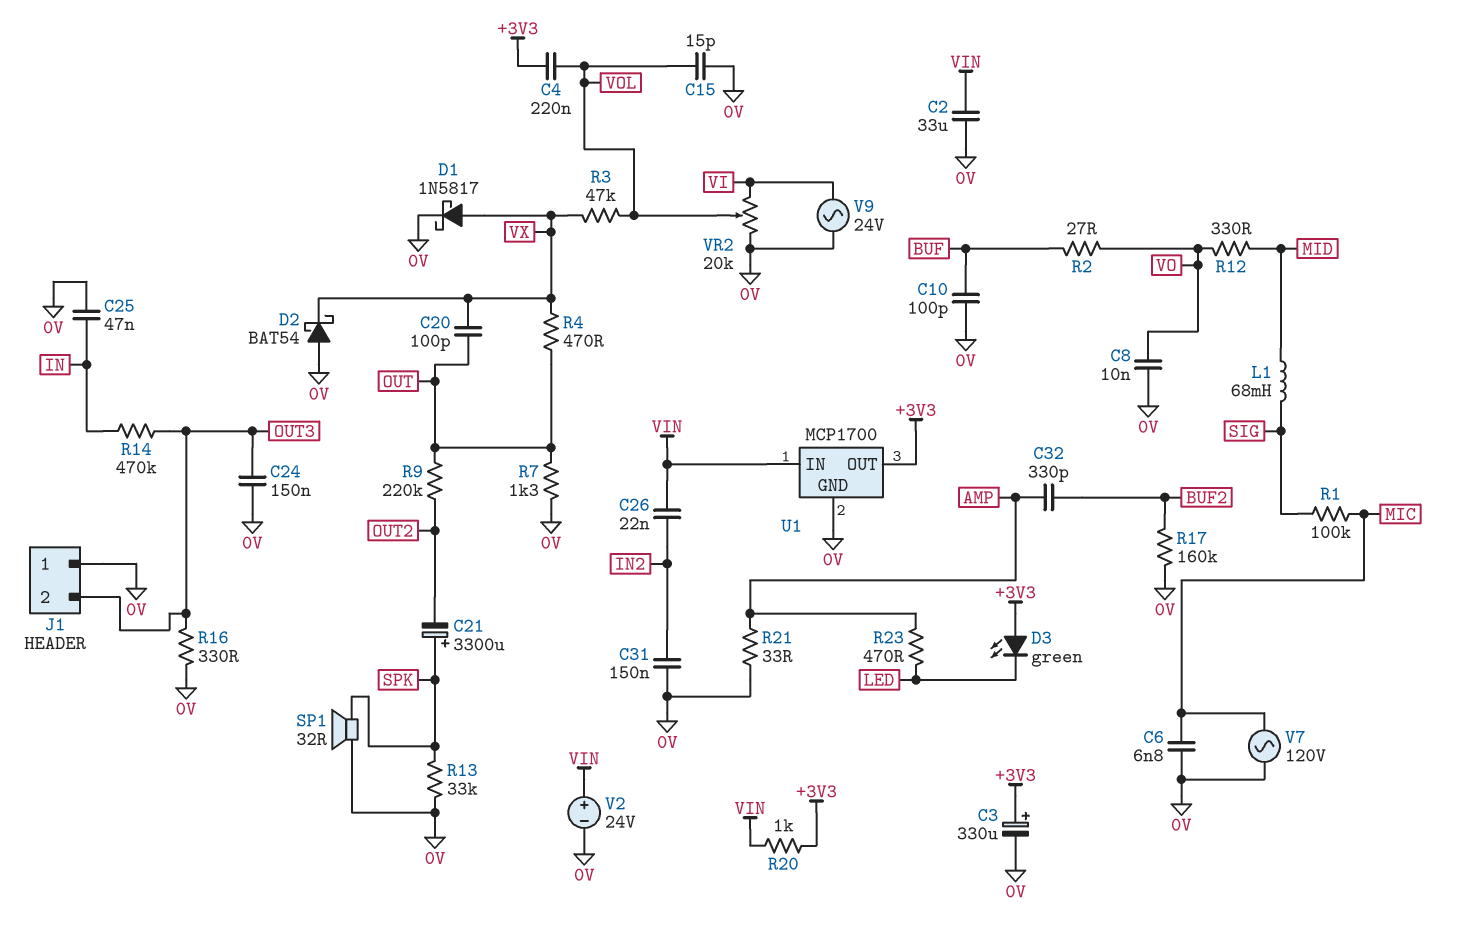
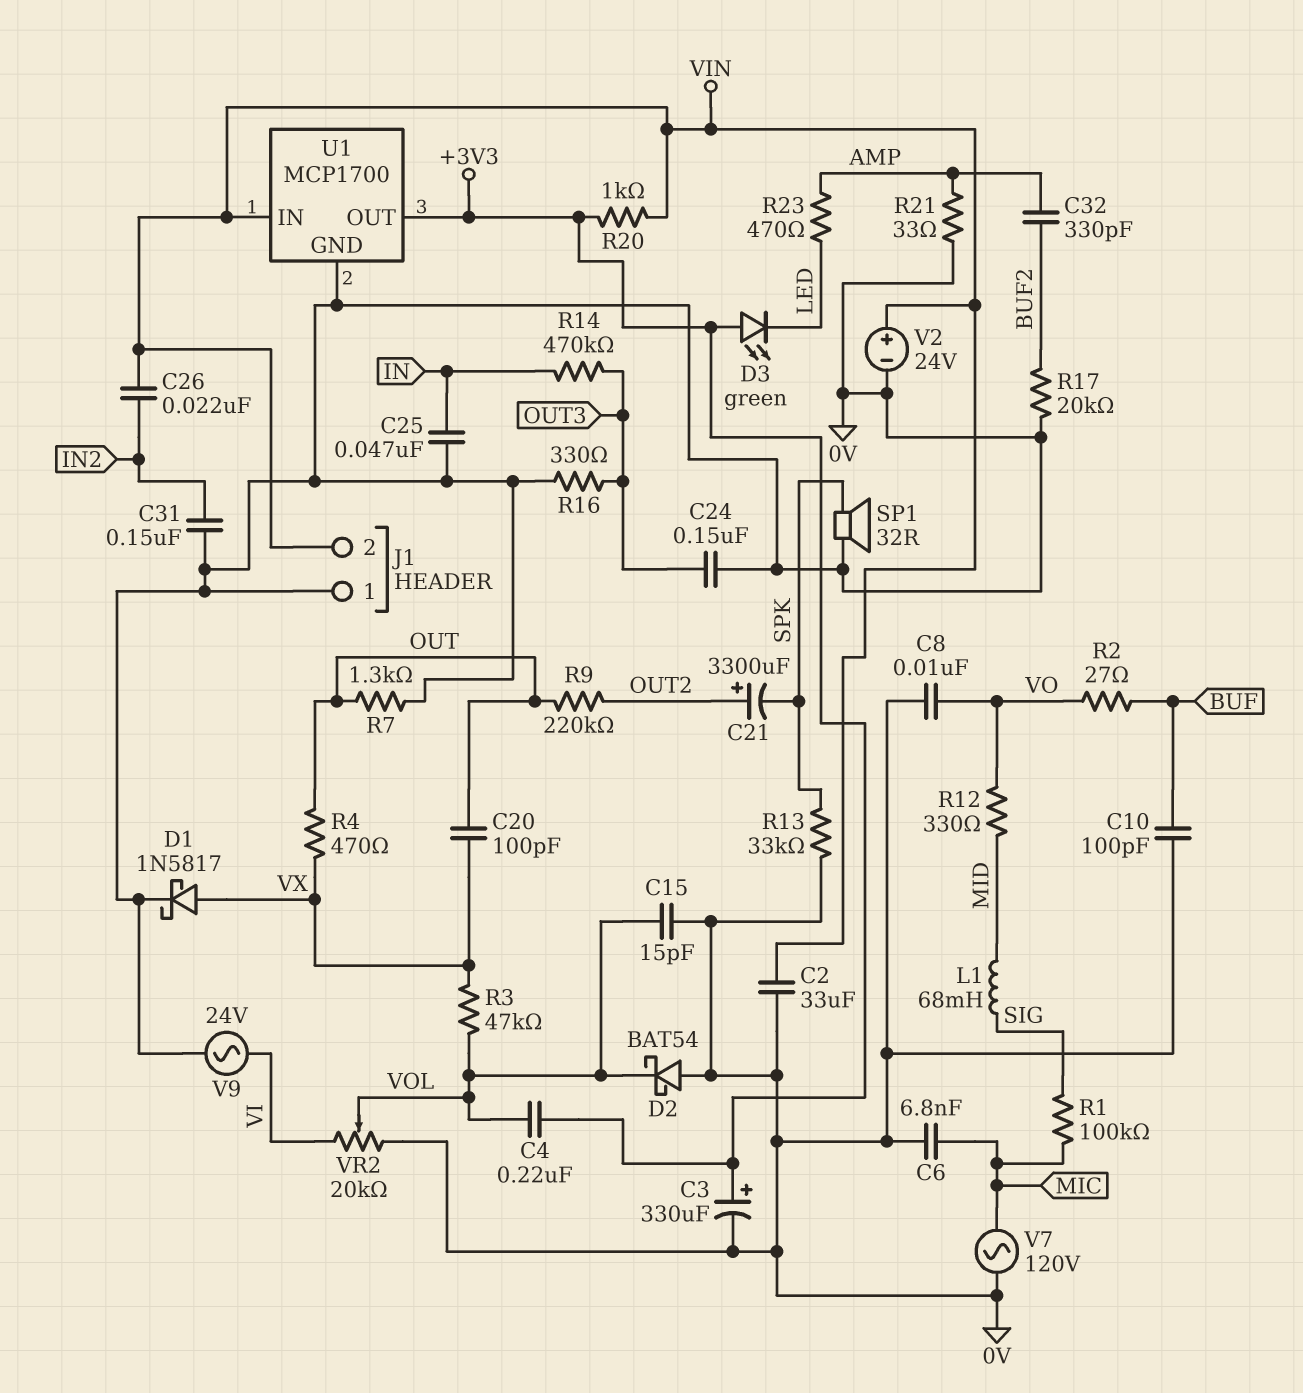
C21: 3300uF (plus SPK, minus OUT2) -> 3300uF (plus OUT2, minus SPK)
D2: schottky BAT54 (A 0V, K VX) -> schottky BAT54 (A 0V, K VOL)
J1 pin 2: OUT3 -> VIN
R17: 160k (0V, BUF2) -> 20k (0V, BUF2)

